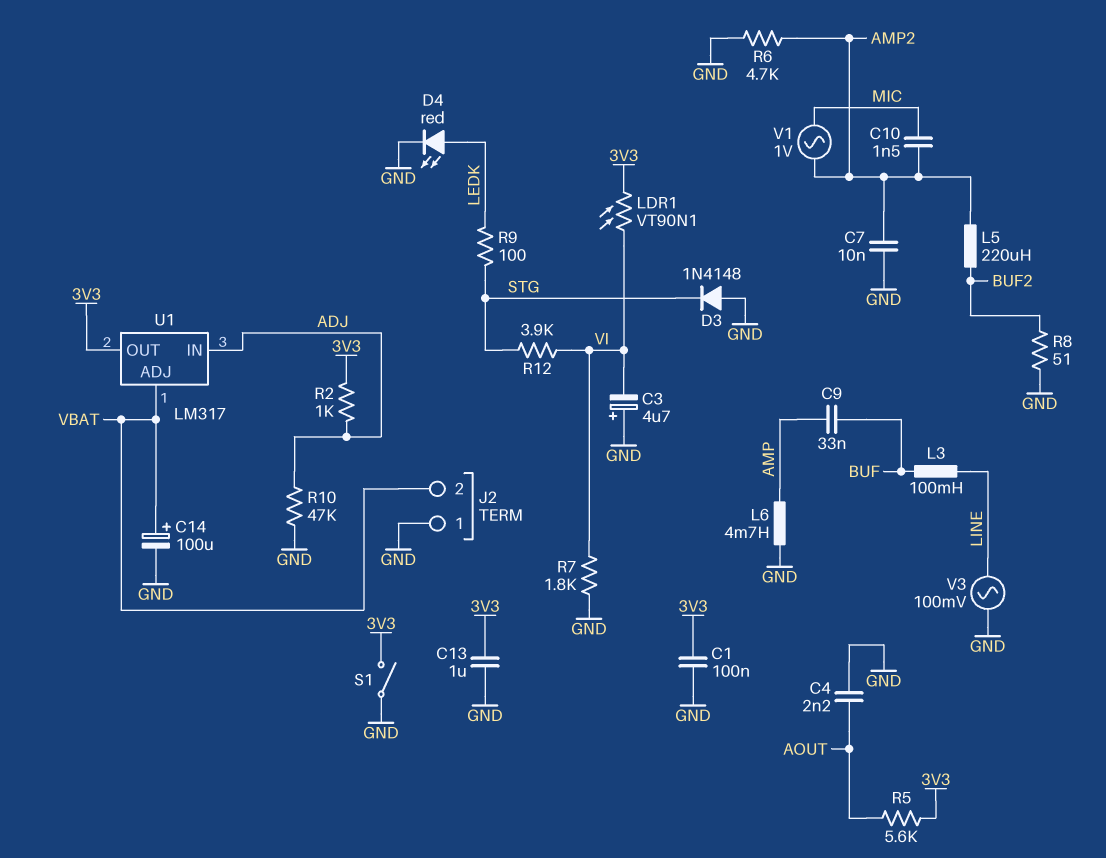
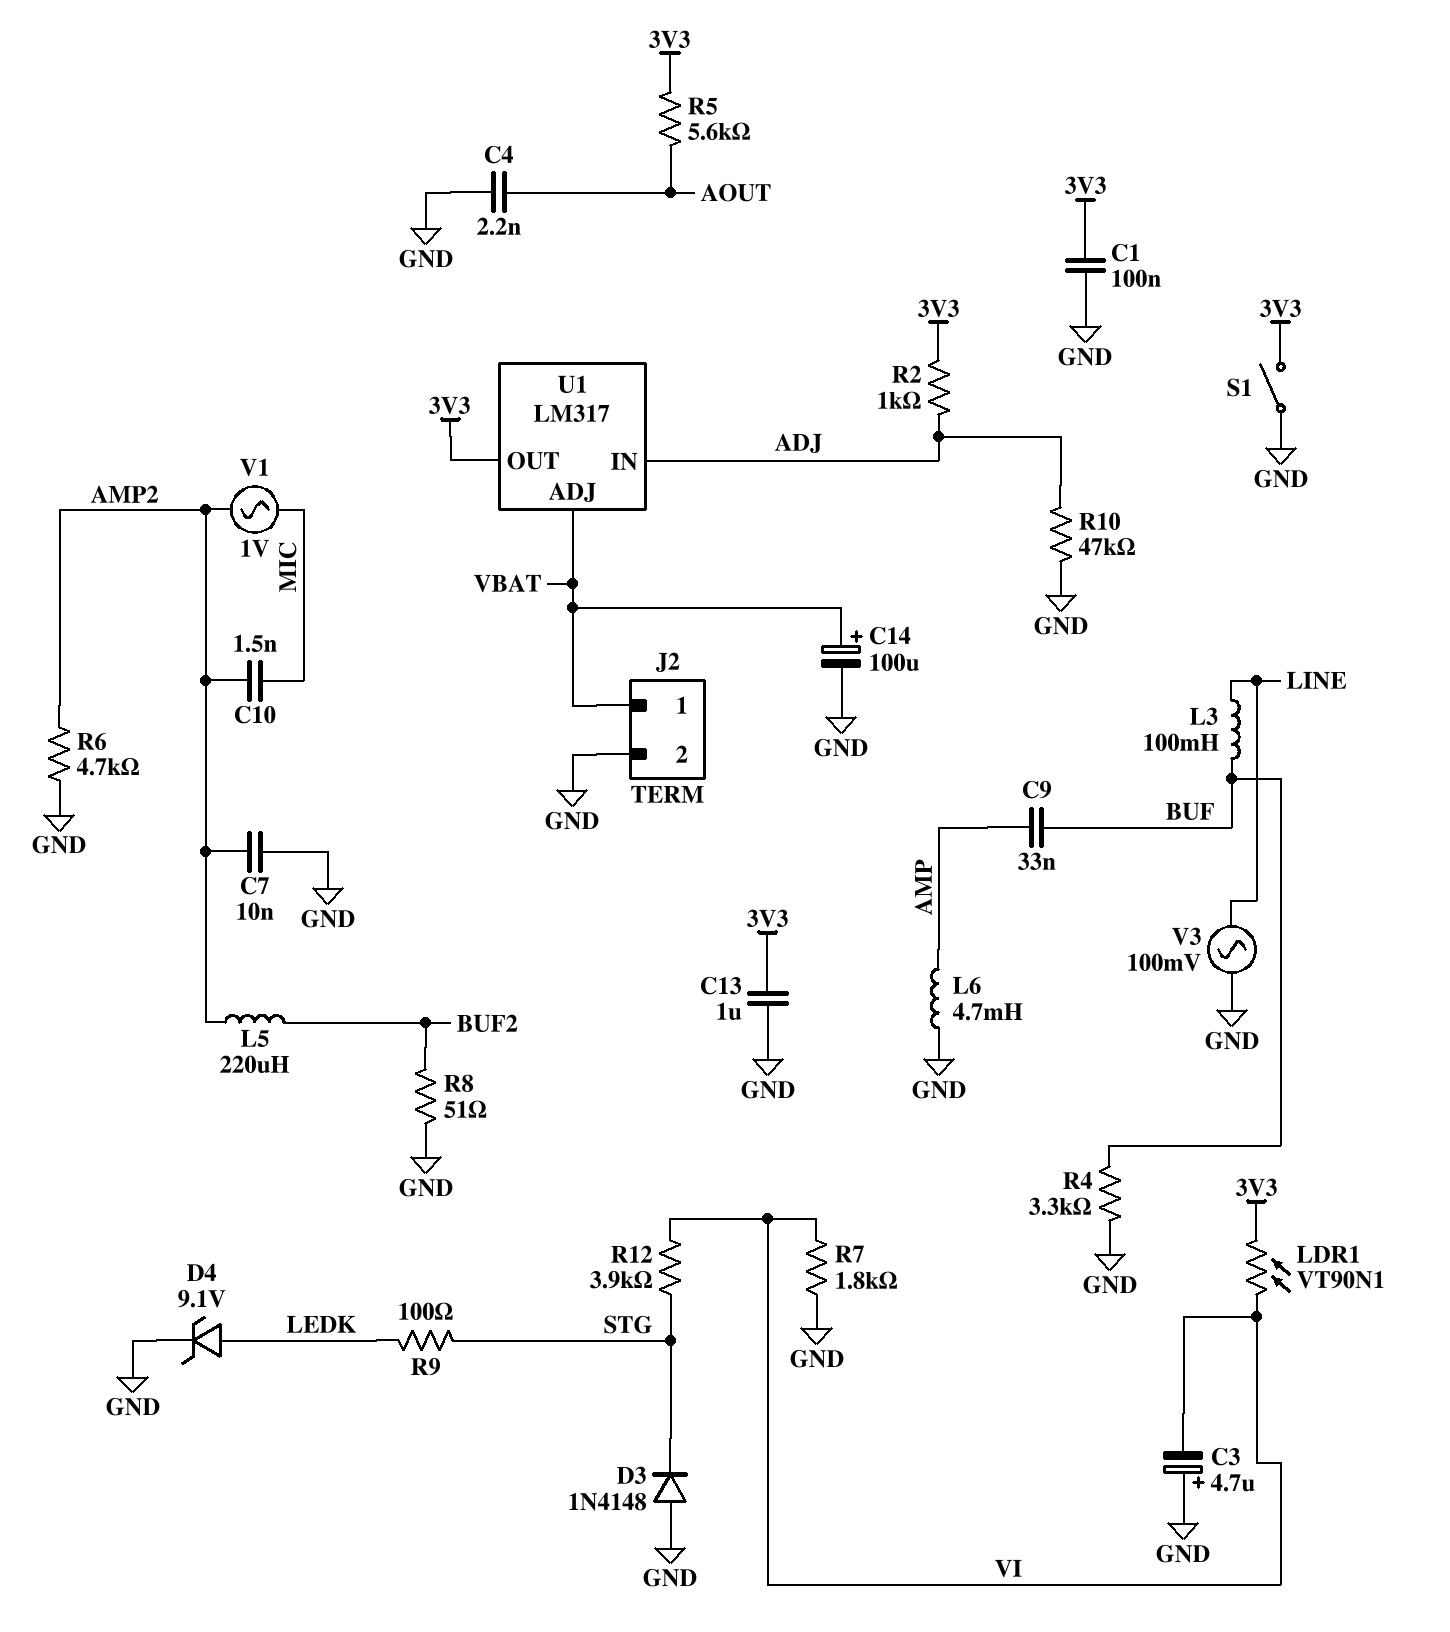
D4: LED red (A LEDK, K GND) -> zener 9.1V (A LEDK, K GND)
J2 pin 1: GND -> VBAT
J2 pin 2: VBAT -> GND
R4: none -> 3.3k (BUF, GND)

